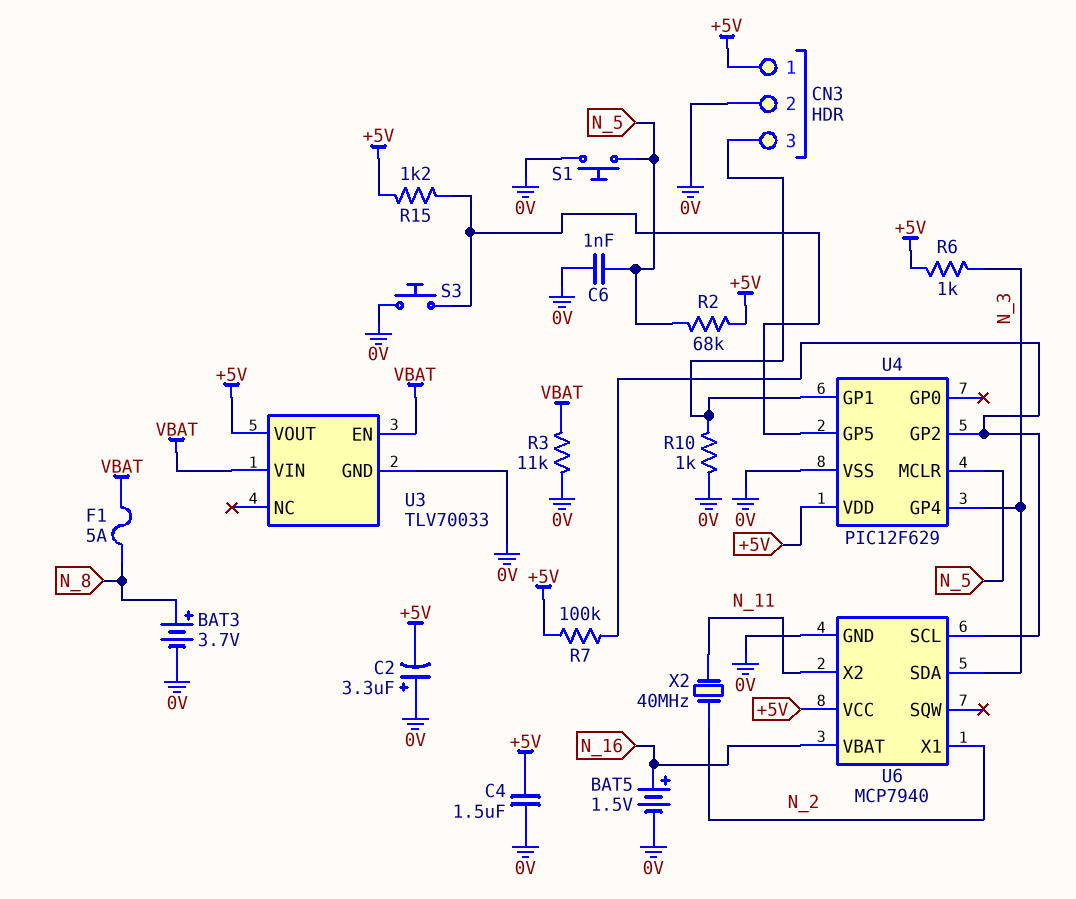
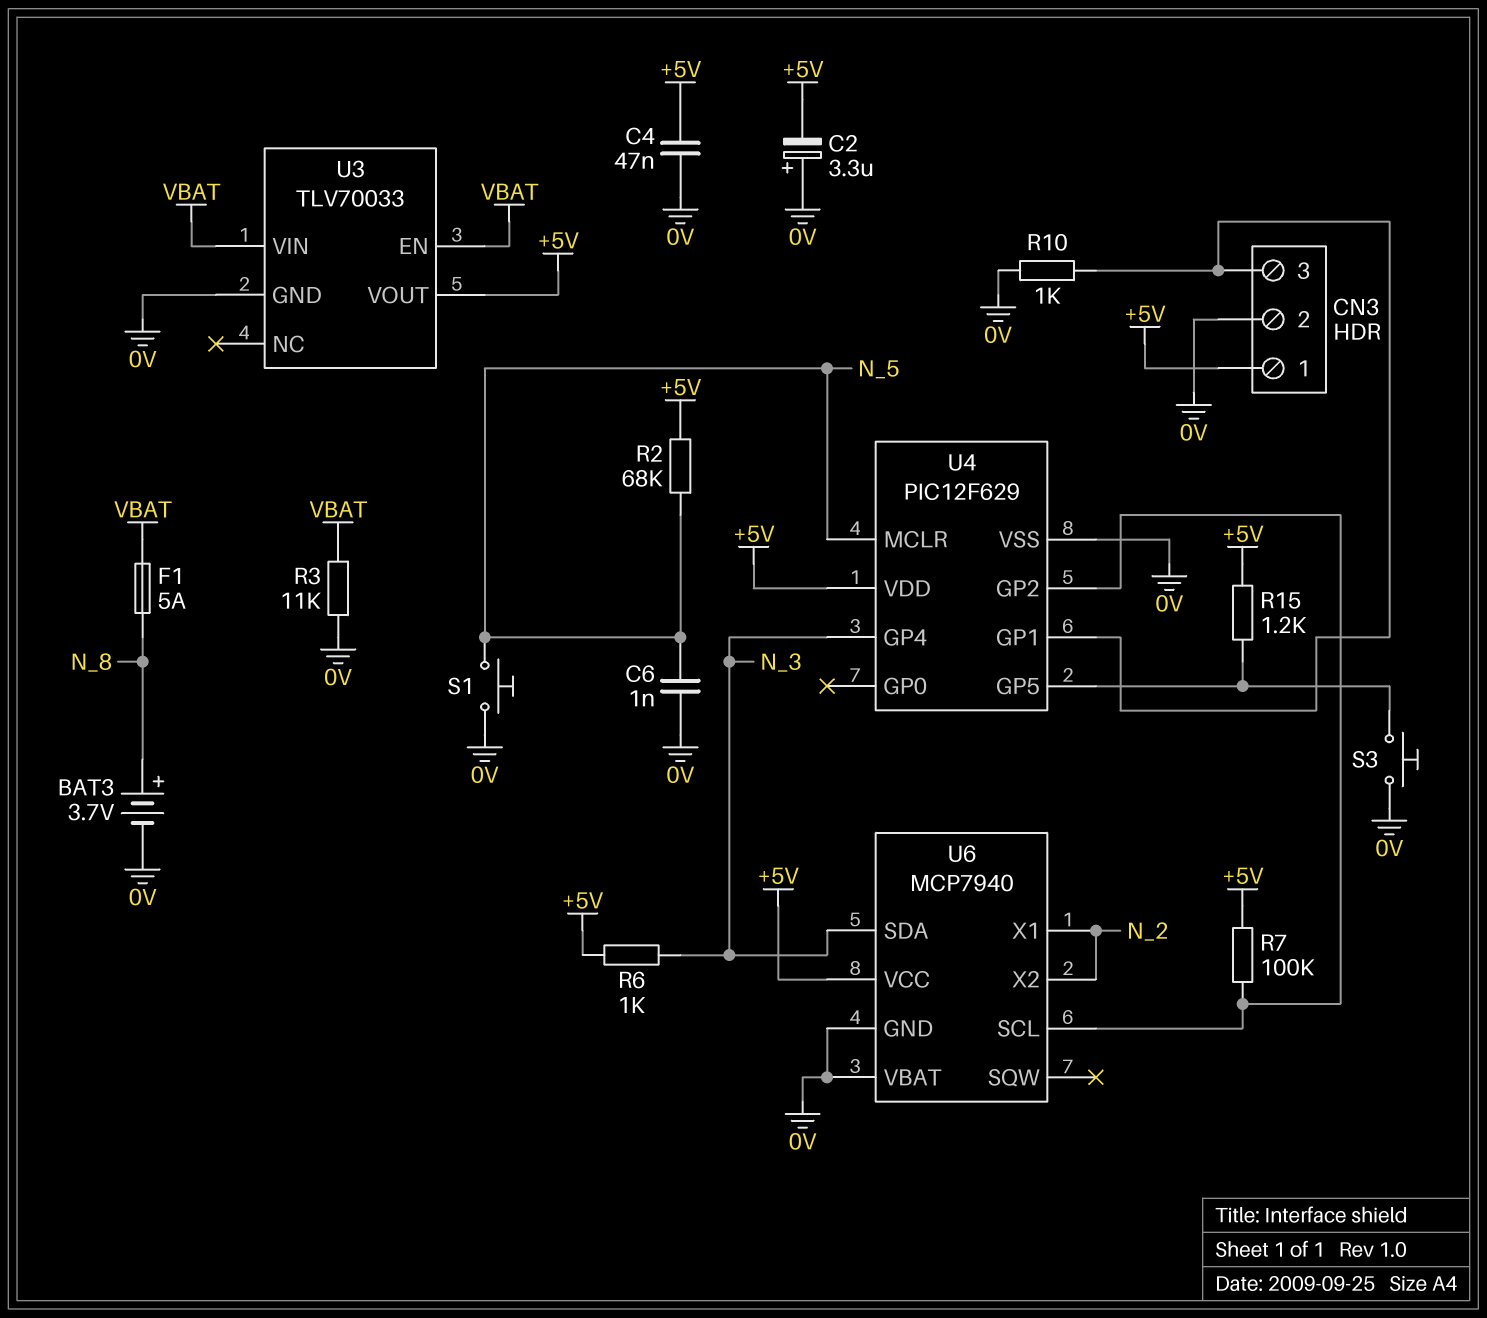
BAT5: 1.5V (plus N_16, minus 0V) -> none
C4: 1.5uF (+5V, 0V) -> 47nF (+5V, 0V)
U6 pin VBAT: N_16 -> 0V
U6 pin X2: N_11 -> N_2
X2: 40MHz (N_2, N_11) -> none

